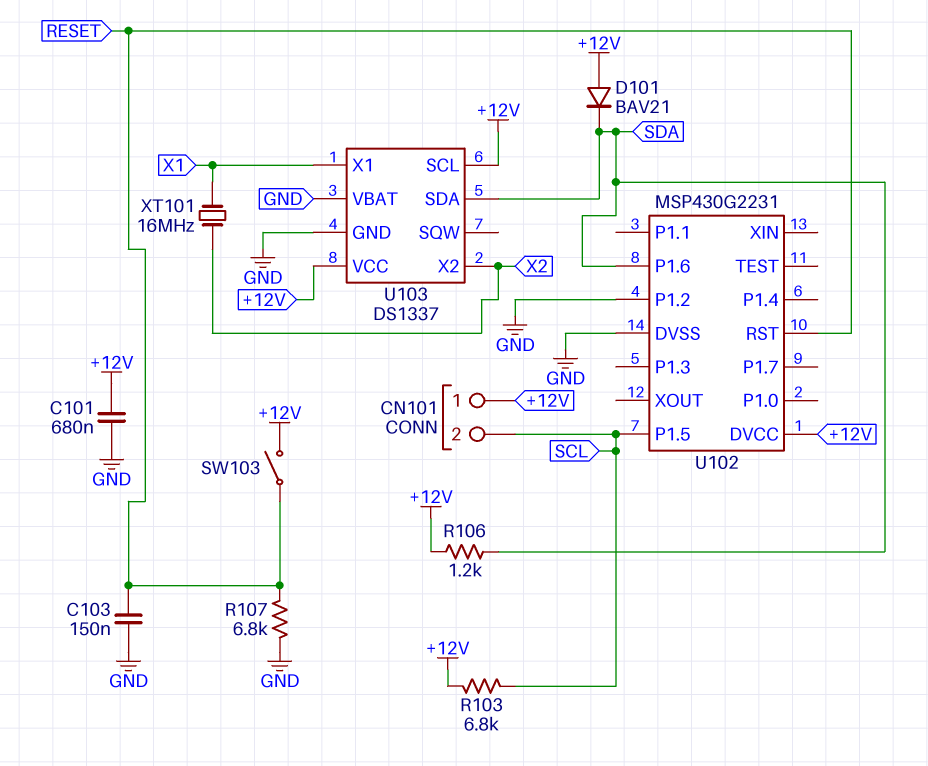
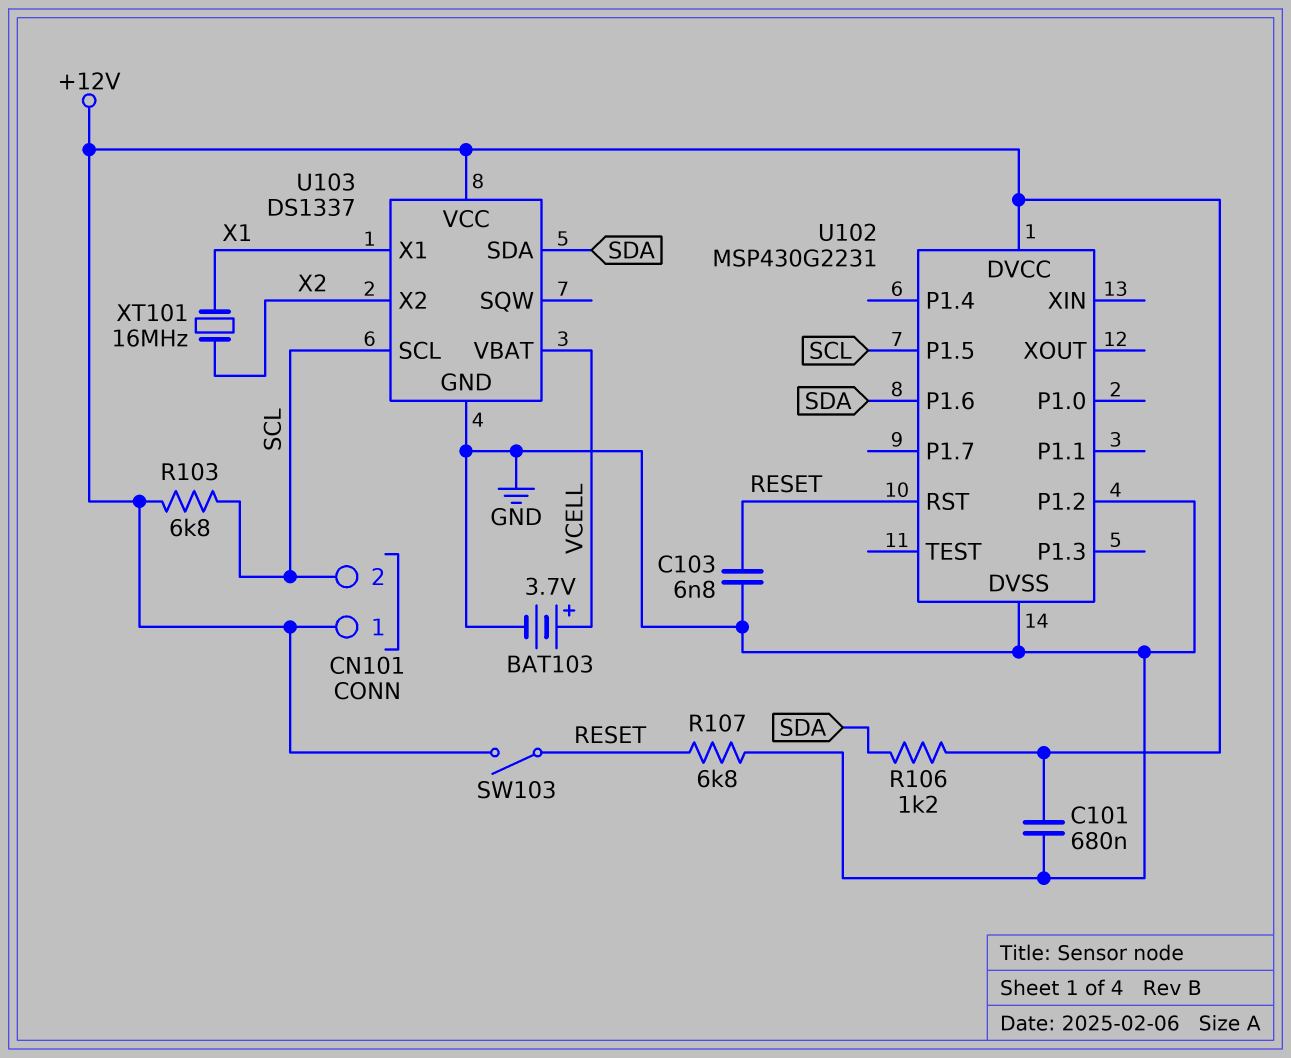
BAT103: none -> 3.7V (plus VCELL, minus GND)
C103: 150nF (GND, RESET) -> 6.8nF (GND, RESET)
D101: diode BAV21 (A +12V, K SDA) -> none
U103 pin SCL: +12V -> SCL
U103 pin VBAT: GND -> VCELL

